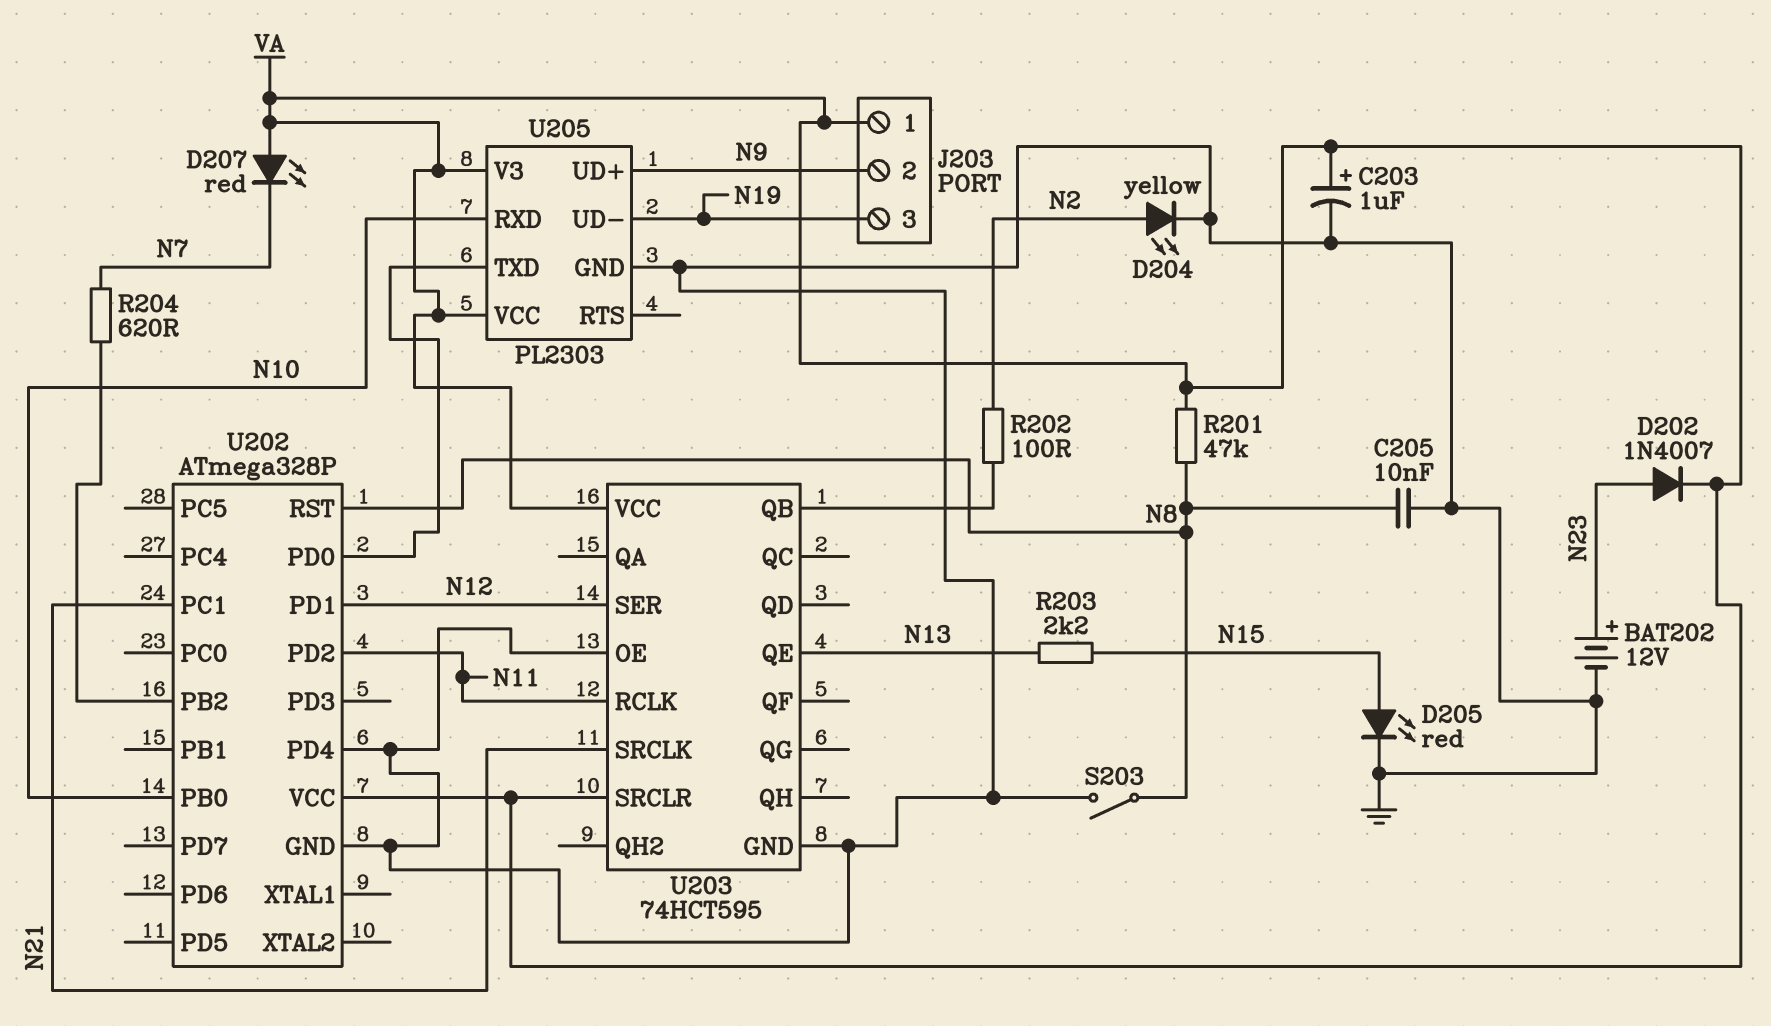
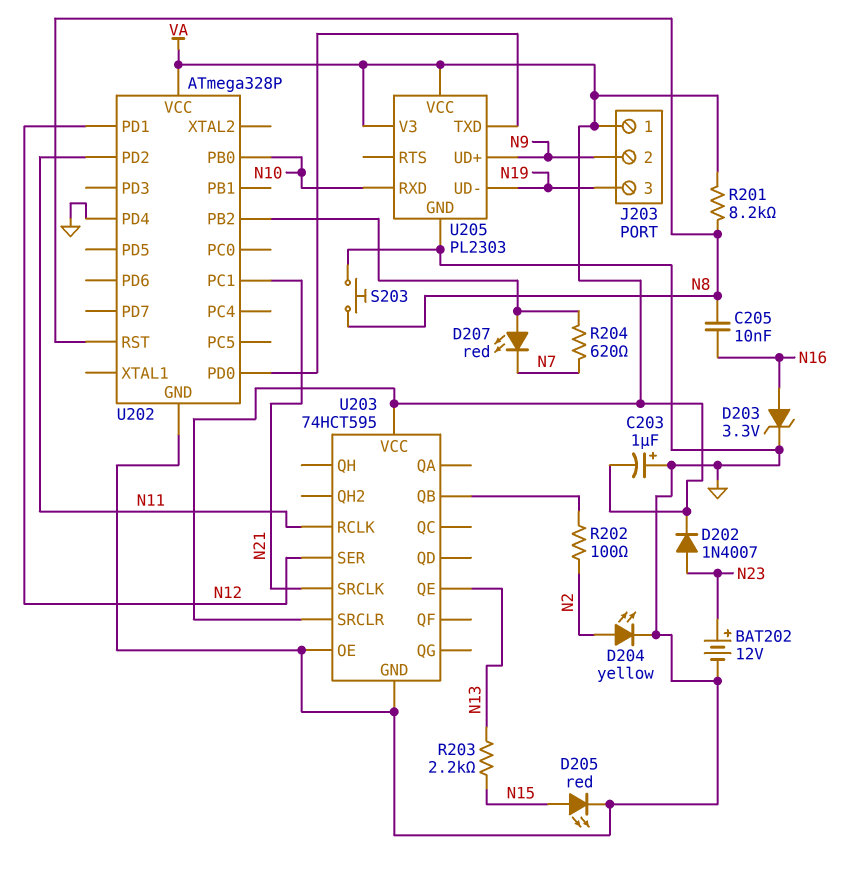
C203: 1uF (plus VA, minus GND) -> 1uF (plus GND, minus VA)
C205: 10nF (GND, N8) -> 10nF (N8, N16)
D203: none -> zener 3.3V (A N16, K GND)
D207: LED red (A VA, K N7) -> LED red (A U202/PB2, K N7)
R201: 47k (N8, VA) -> 8.2k (N8, VA)
S203: switch (GND, N8) -> button (GND, N8)

